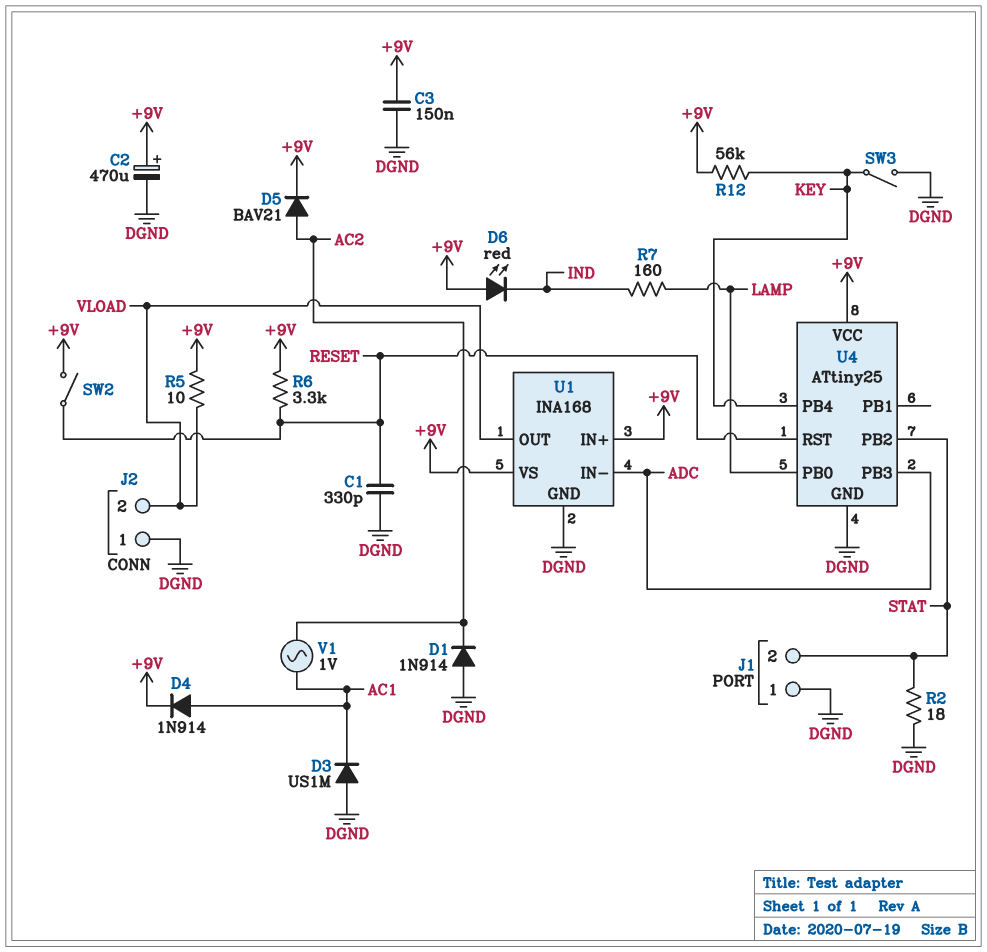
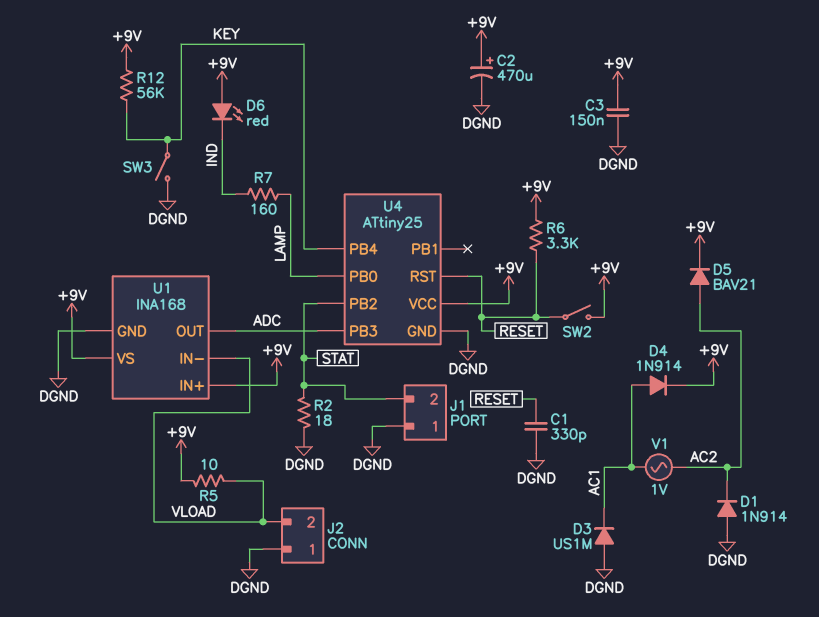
U1 pin IN-: ADC -> VLOAD
U1 pin OUT: VLOAD -> ADC

